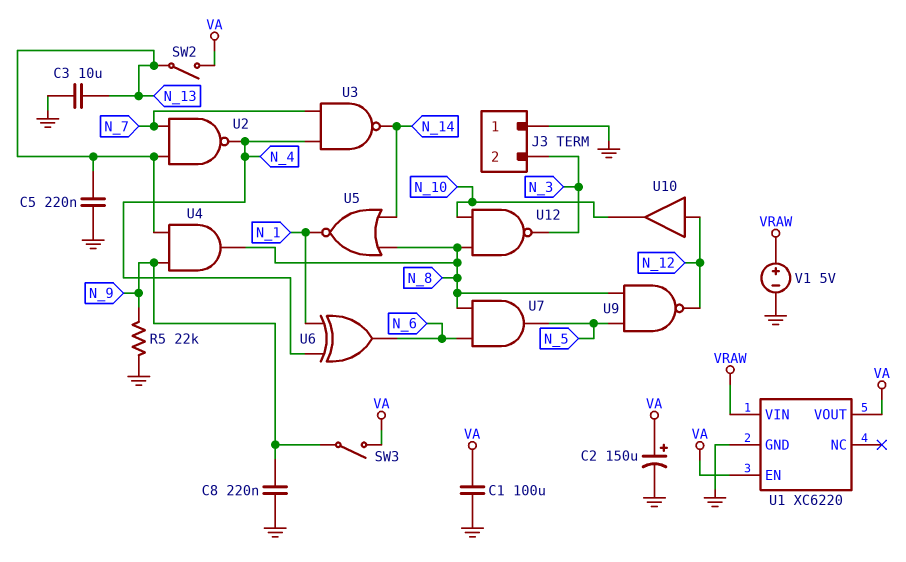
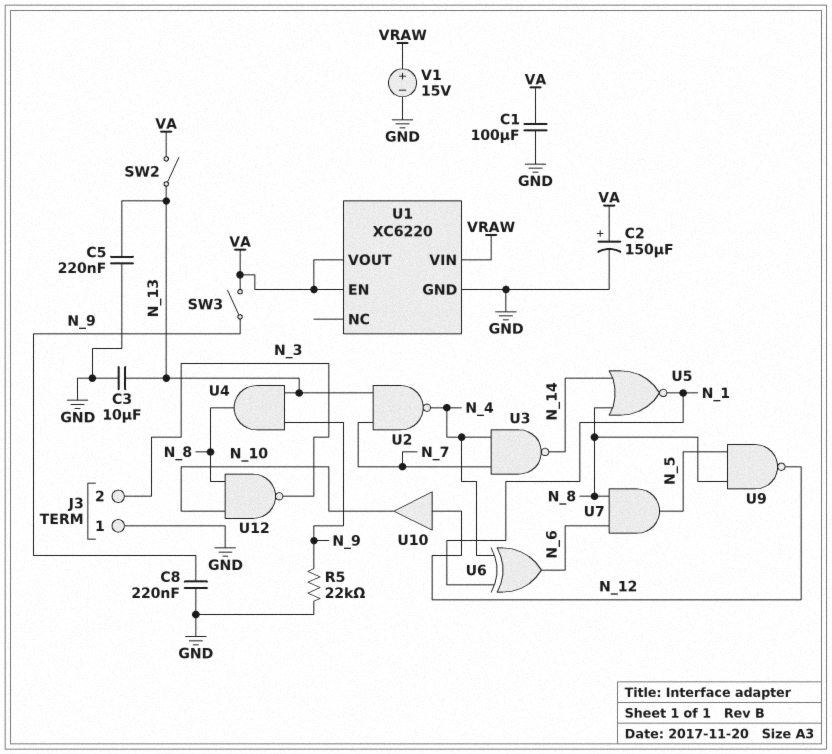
V1: 5V (plus VRAW, minus GND) -> 15V (plus VRAW, minus GND)

